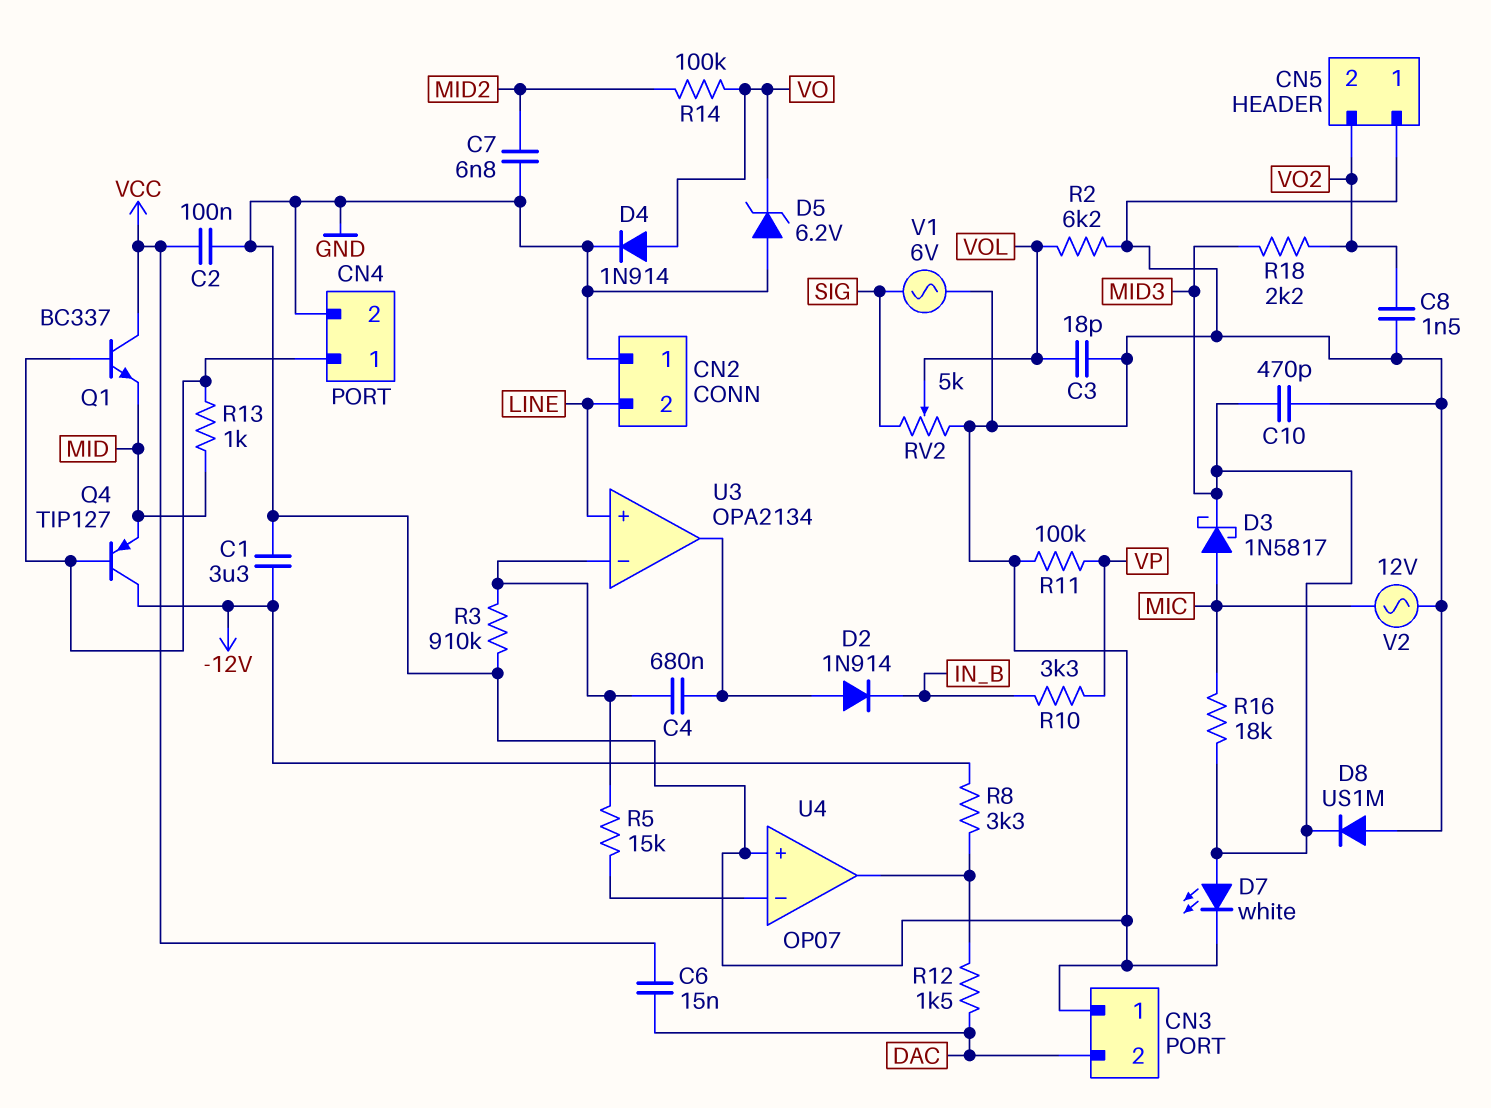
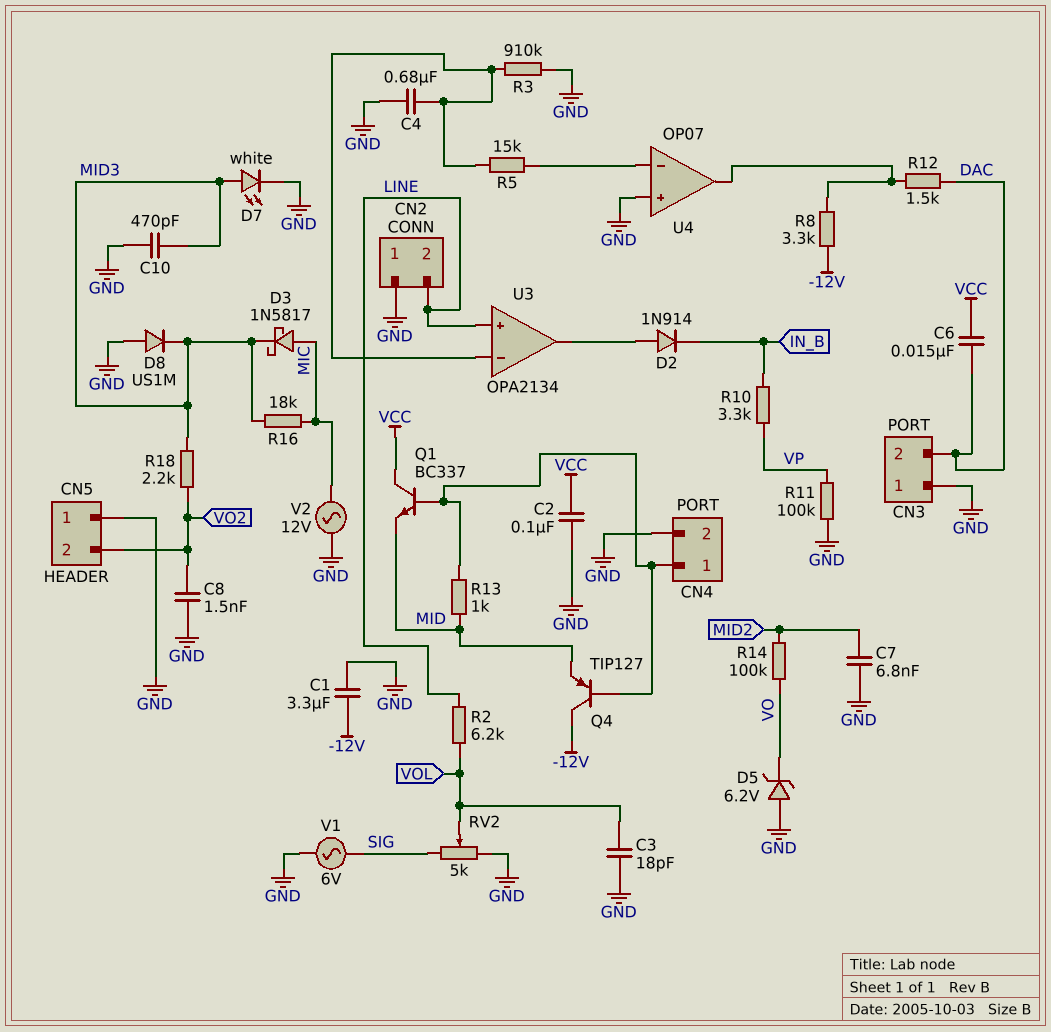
C4: 680nF (U3/in-, U3/out) -> 680nF (GND, U3/in-)
D4: diode 1N914 (A VO, K GND) -> none
R2: 6.2k (GND, VOL) -> 6.2k (LINE, VOL)

